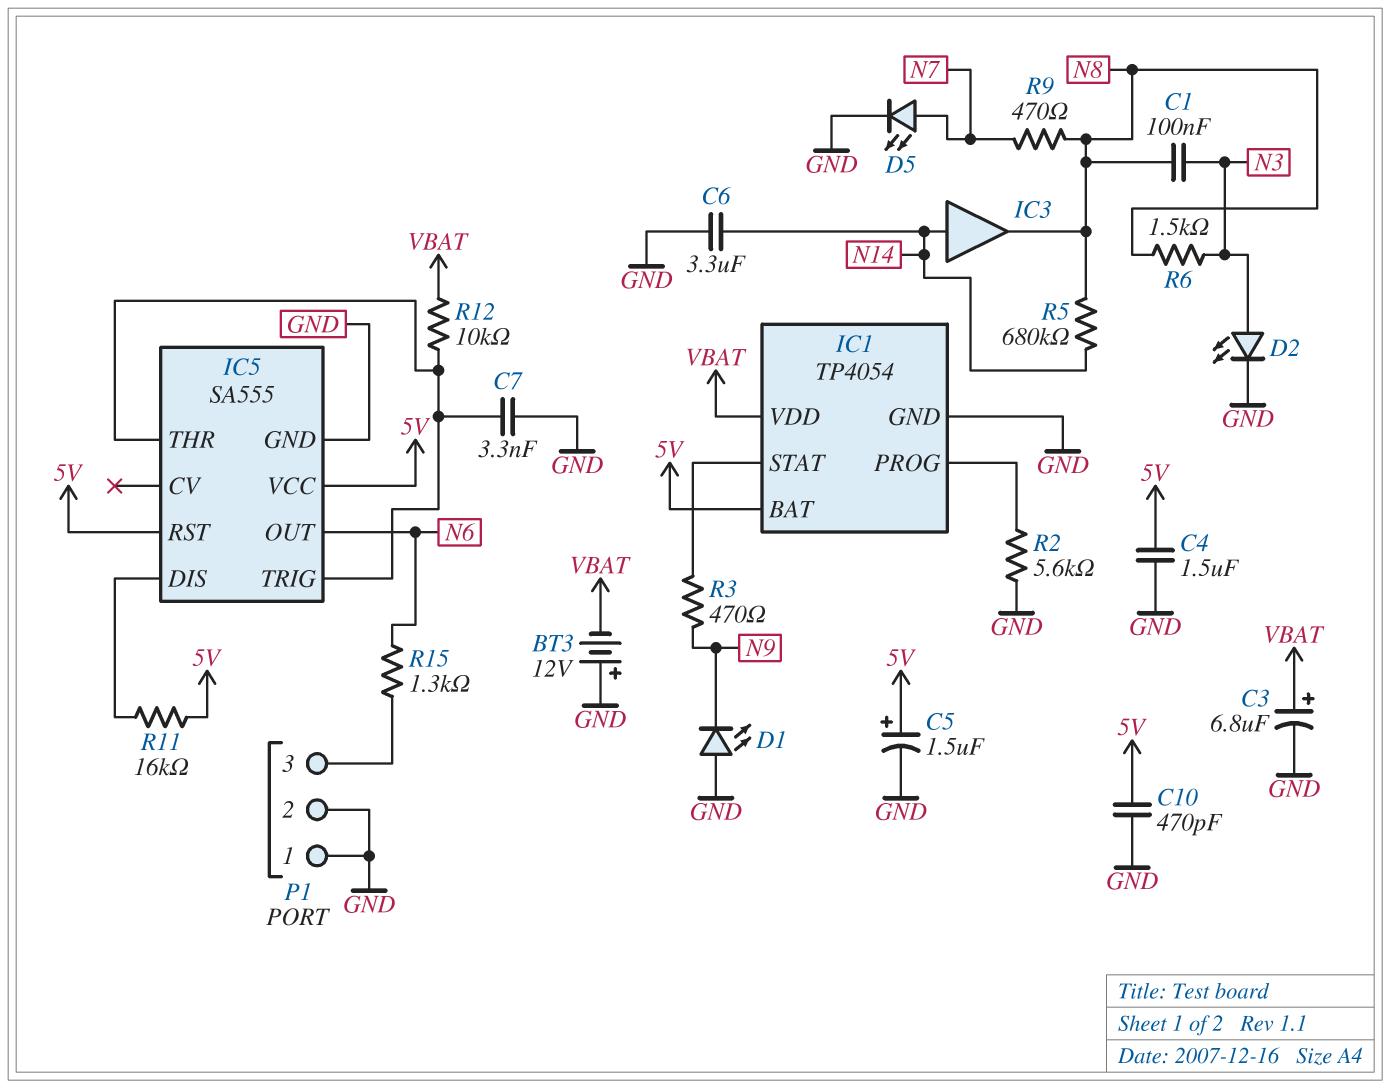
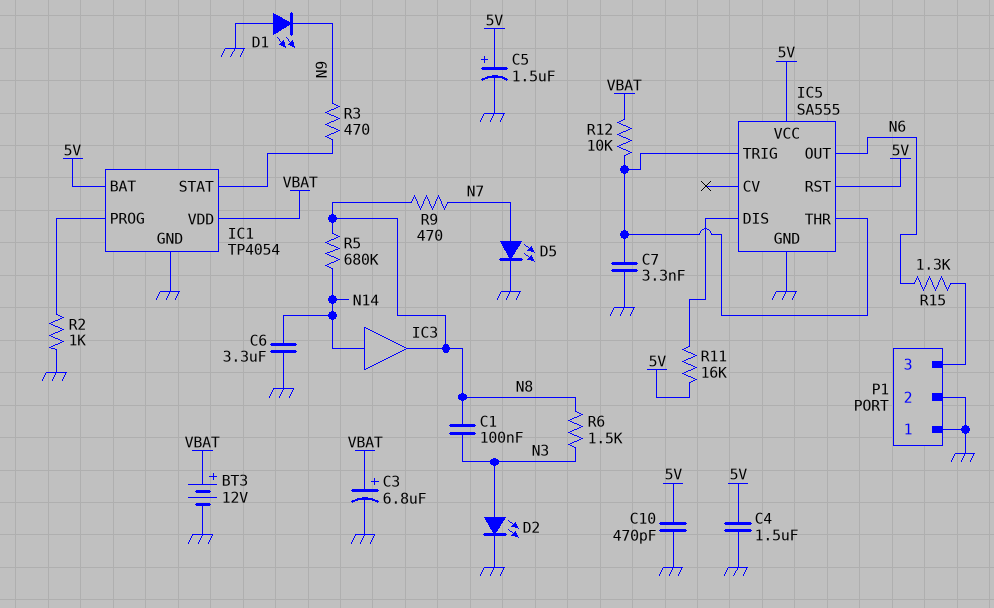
BT3: 12V (plus GND, minus VBAT) -> 12V (plus VBAT, minus GND)
R2: 5.6k (GND, IC1/PROG) -> 1k (GND, IC1/PROG)

